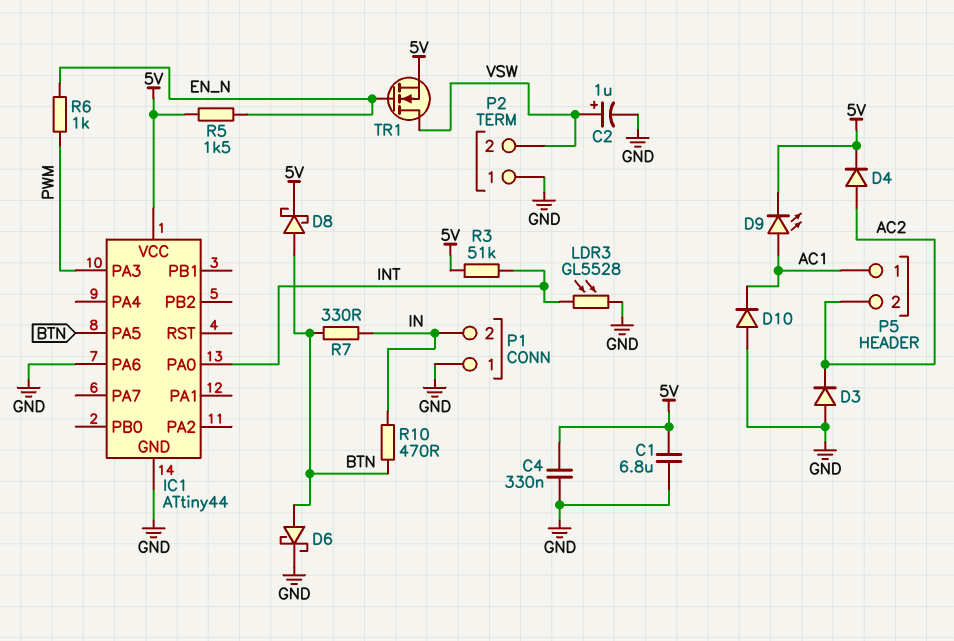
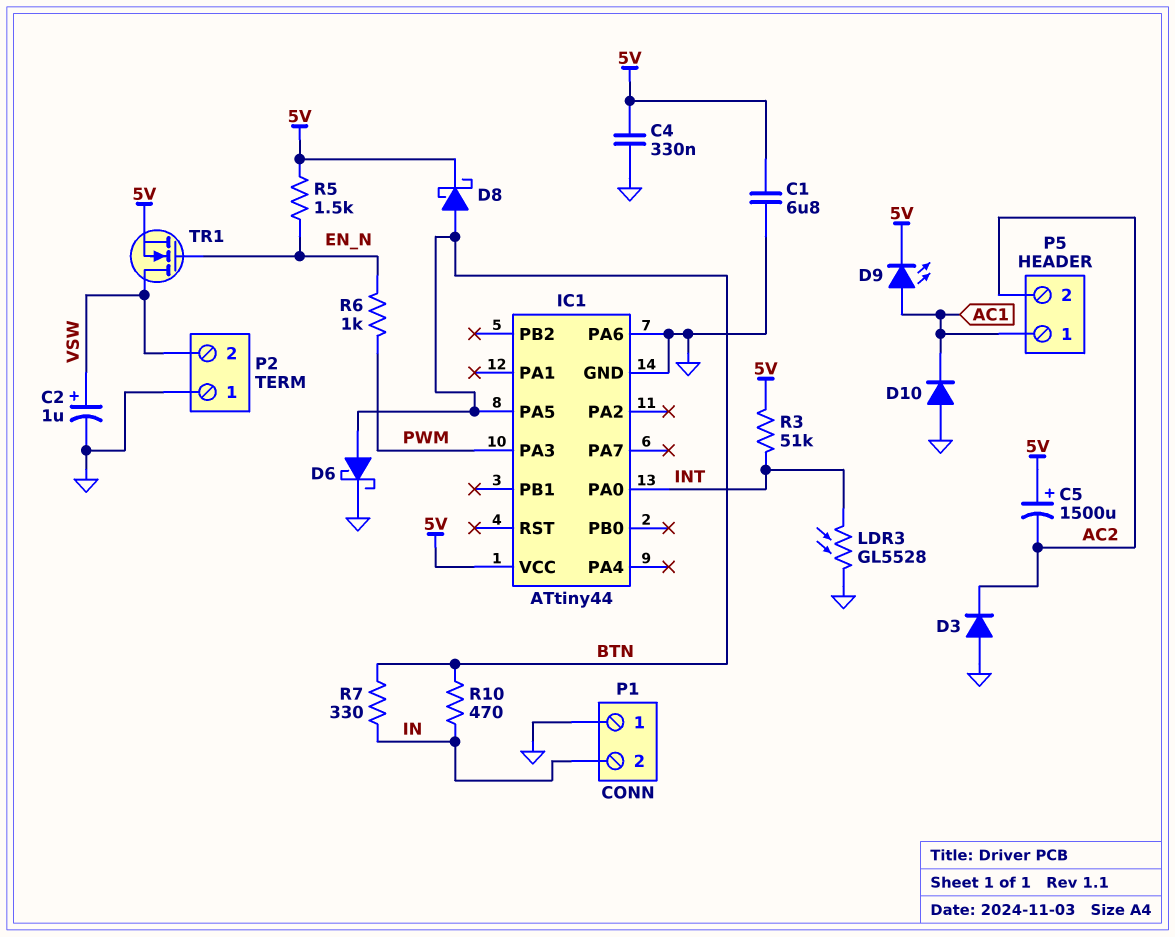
C5: none -> 1500uF (plus 5V, minus AC2)
D4: diode (A AC2, K 5V) -> none

